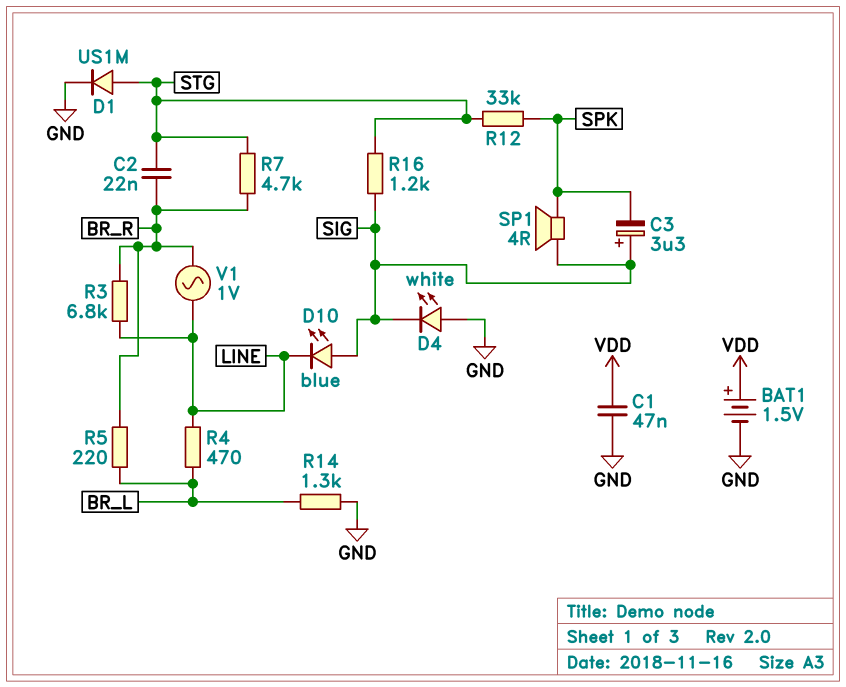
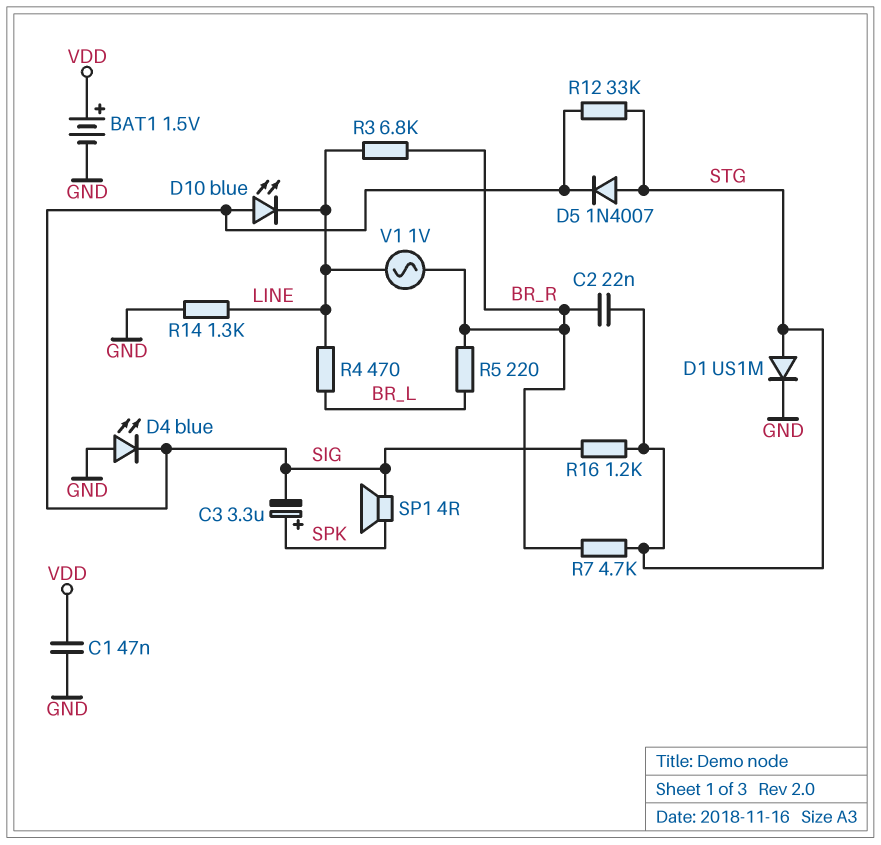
C3: 3.3uF (plus SIG, minus SPK) -> 3.3uF (plus SPK, minus SIG)
D4: LED white (A GND, K SIG) -> LED blue (A GND, K SIG)
D5: none -> diode 1N4007 (A STG, K SIG)
R12: 33k (SPK, STG) -> 33k (SIG, STG)
R14: 1.3k (BR_L, GND) -> 1.3k (GND, LINE)

